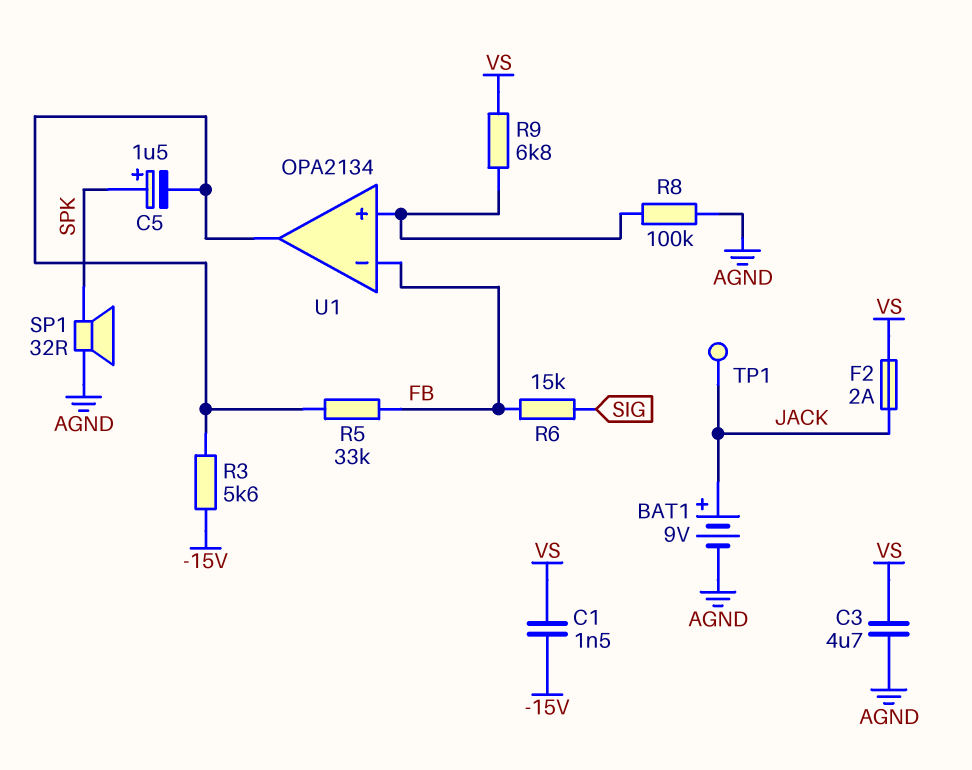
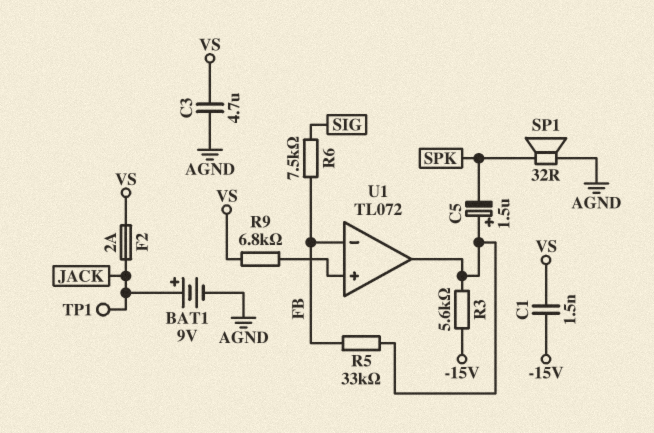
C5: 1.5uF (plus SPK, minus U1/out) -> 1.5uF (plus U1/out, minus SPK)
R6: 15k (FB, SIG) -> 7.5k (FB, SIG)
R8: 100k (AGND, U1/in+) -> none
U1: OPA2134 -> TL072

